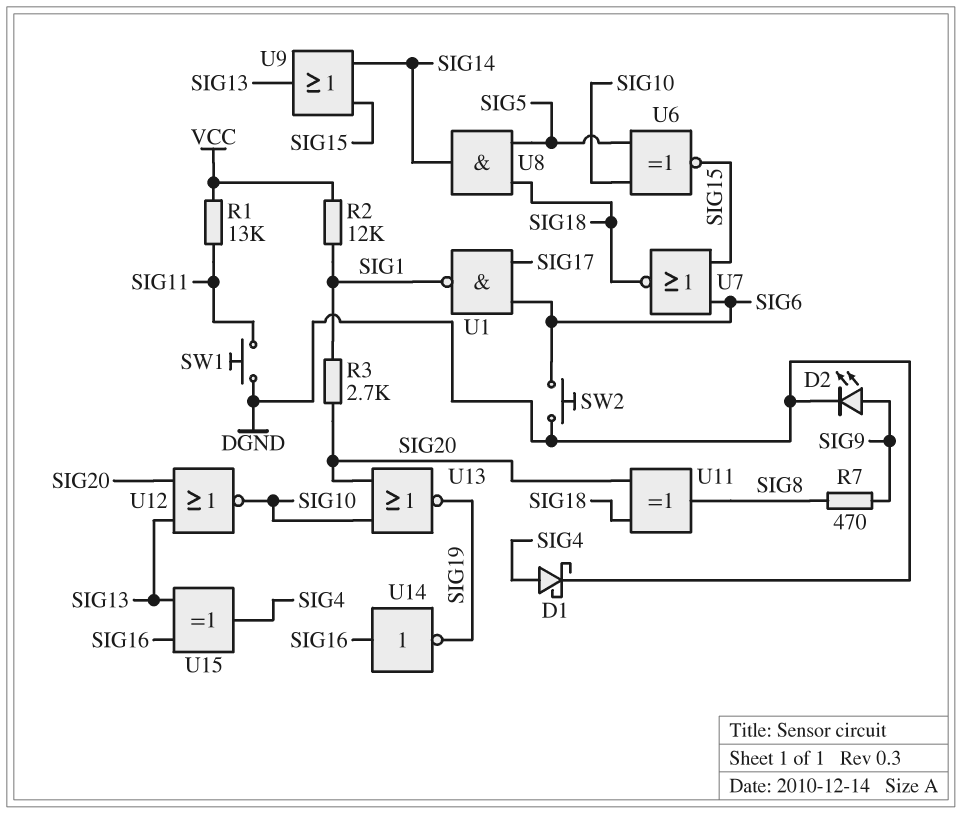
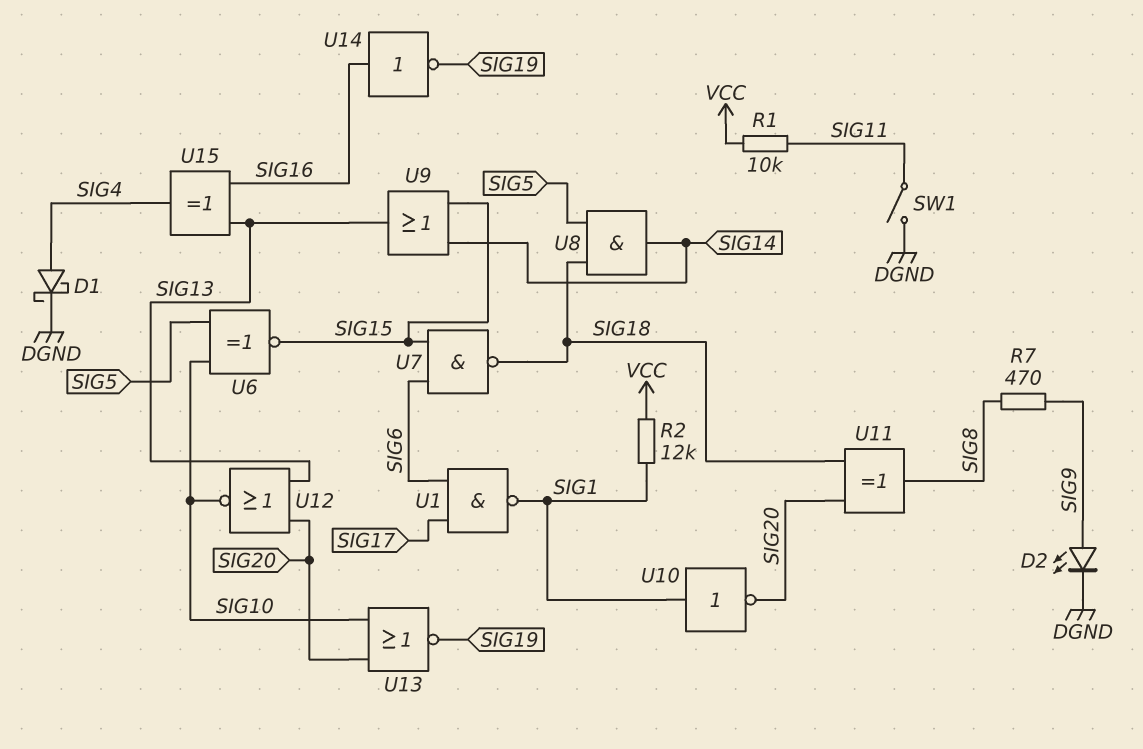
R1: 13k (SIG11, VCC) -> 10k (SIG11, VCC)
R3: 2.7k (SIG1, SIG20) -> none
SW1: button (DGND, SIG11) -> switch (DGND, SIG11)
SW2: button (DGND, SIG6) -> none
U7: NOR (in SIG6, in SIG15, out SIG18) -> NAND (in SIG6, in SIG15, out SIG18)
U10: none -> NOT (in SIG1, out SIG20)

